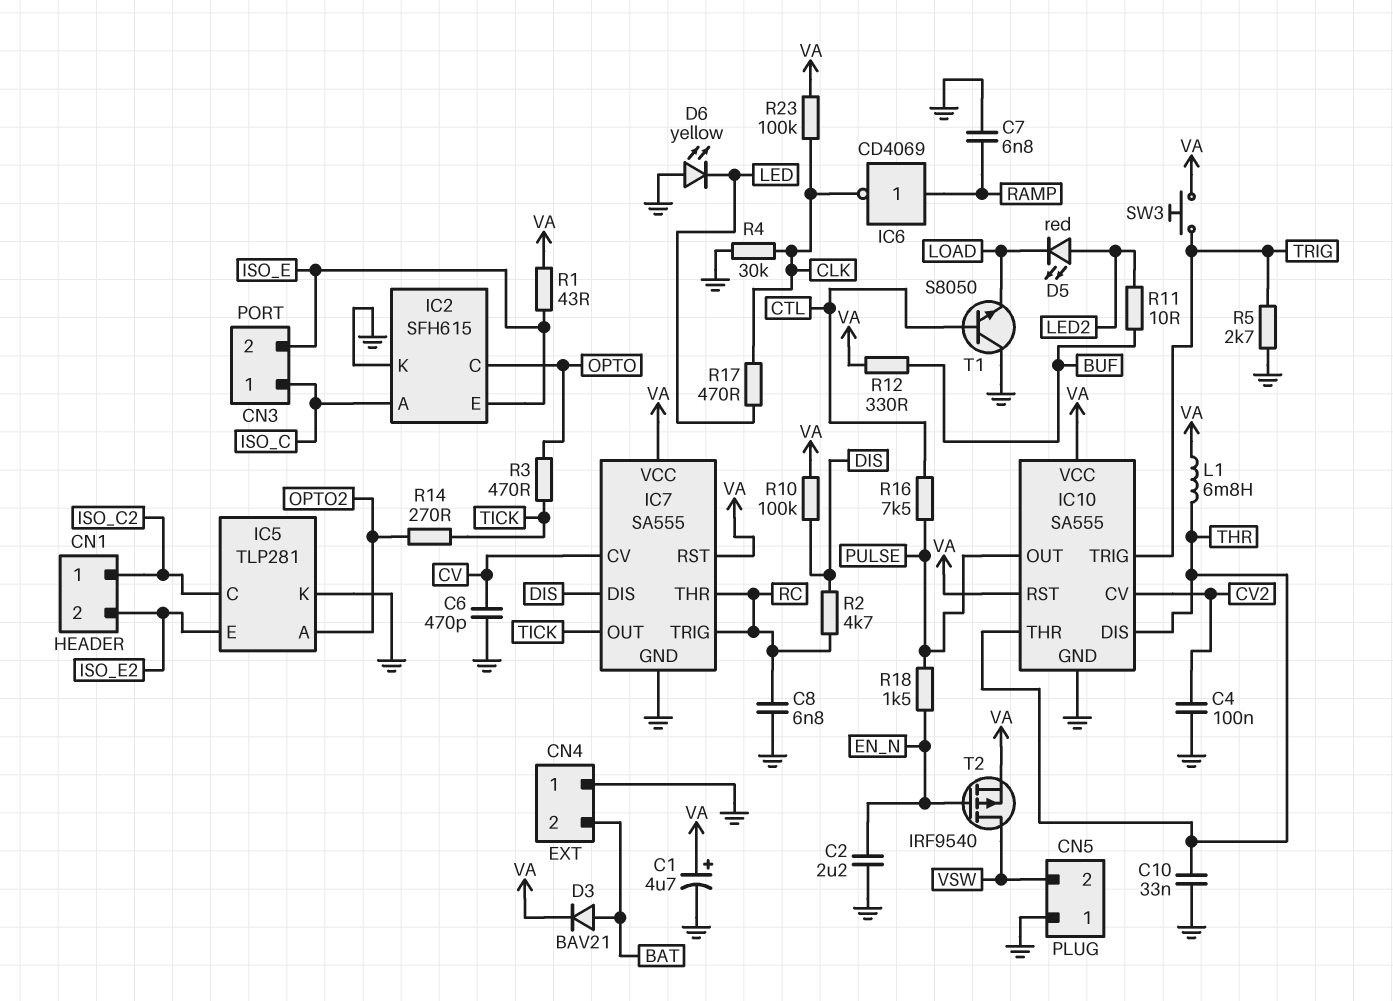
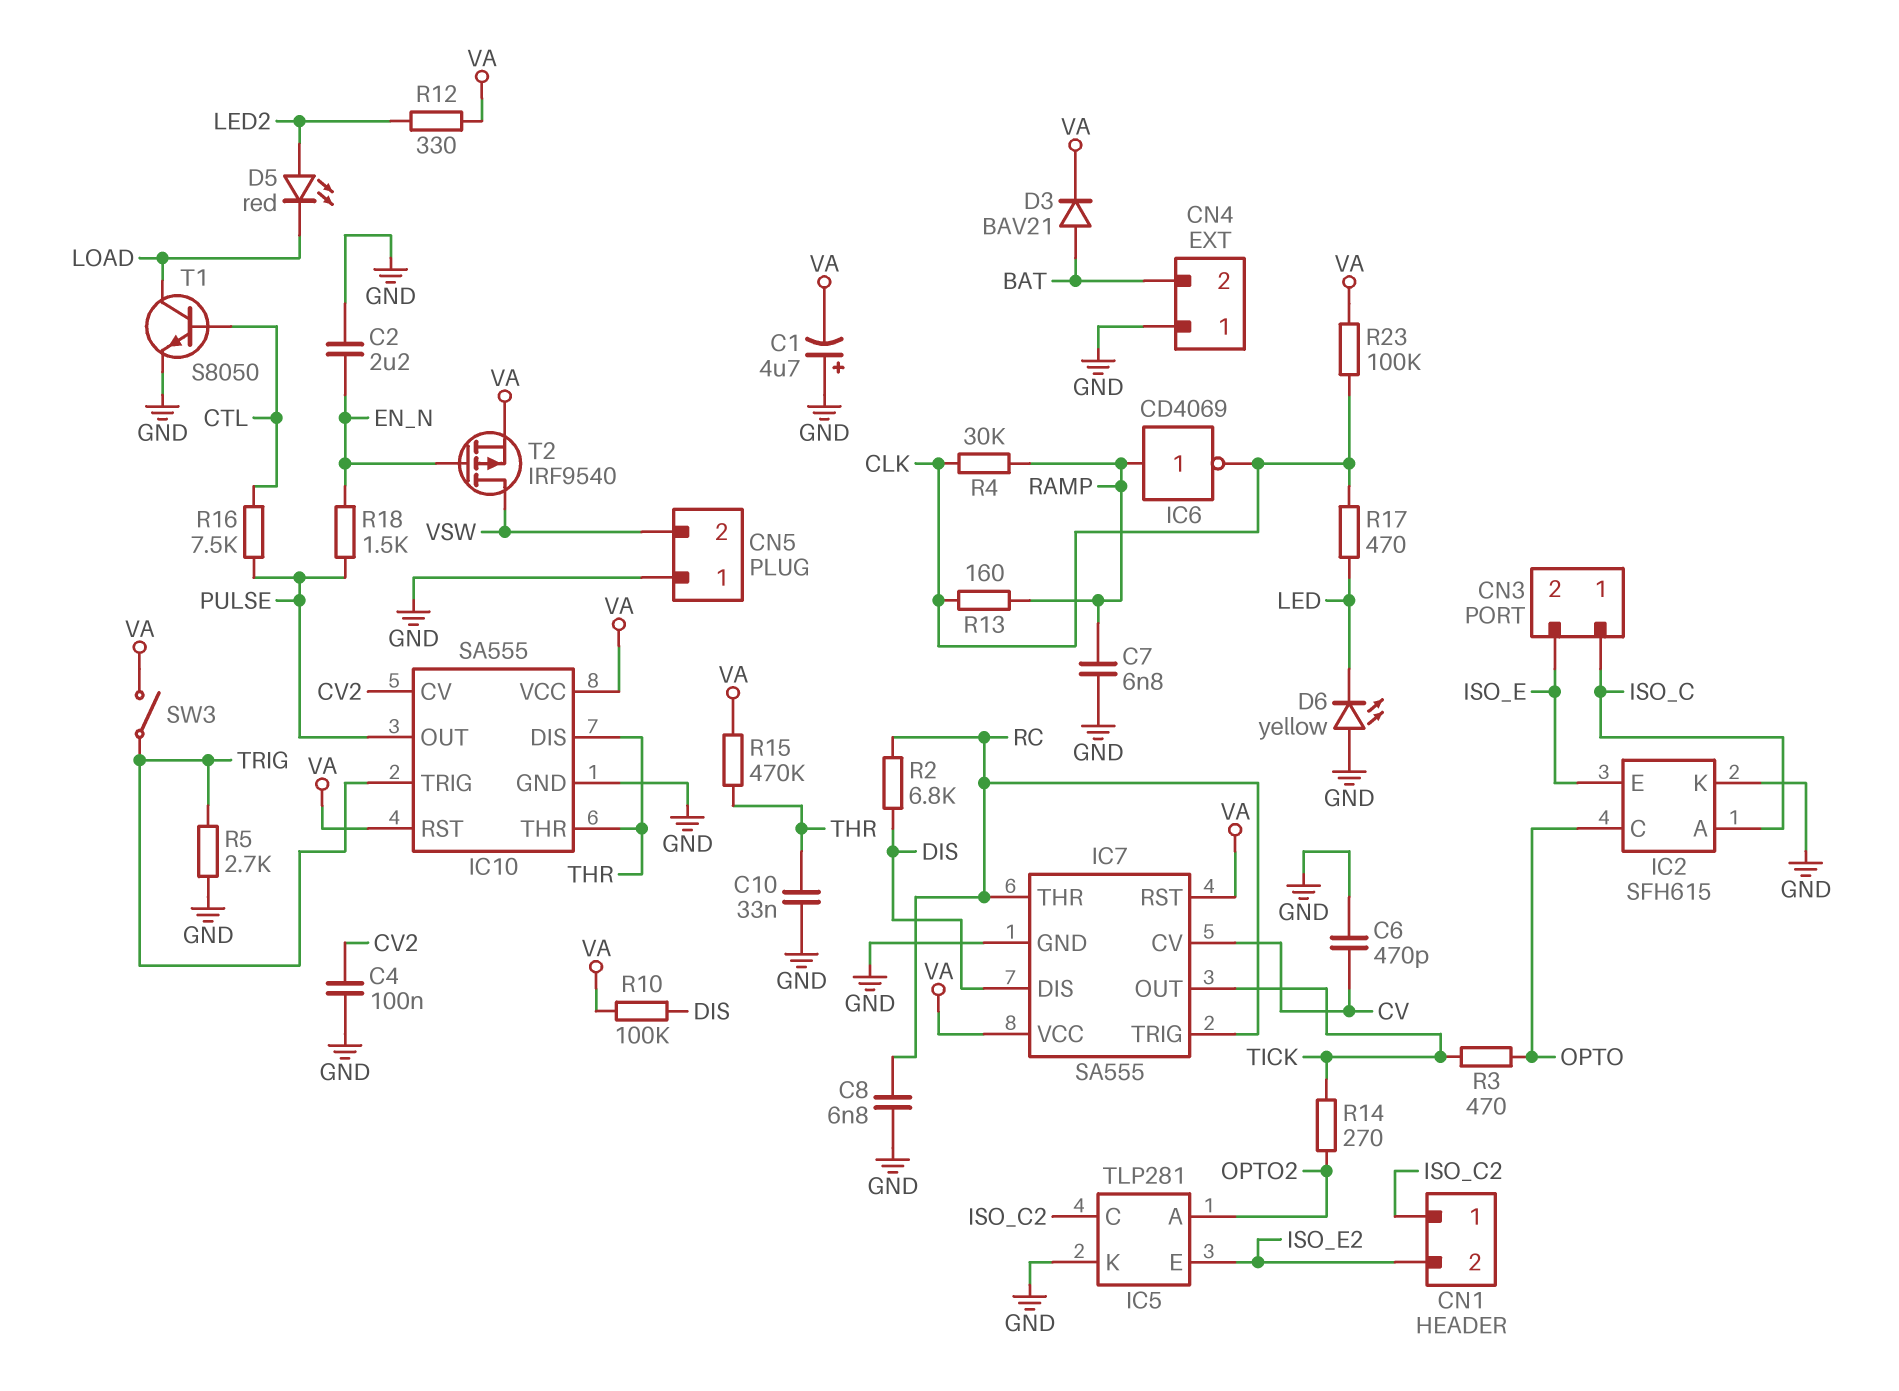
C1: 4.7uF (plus VA, minus GND) -> 4.7uF (plus GND, minus VA)
L1: 6.8mH (THR, VA) -> none
R1: 43 (ISO_E, VA) -> none
R2: 4.7k (DIS, RC) -> 6.8k (DIS, RC)
R4: 30k (CLK, GND) -> 30k (CLK, RAMP)
R11: 10 (BUF, LED2) -> none
R12: 330 (BUF, VA) -> 330 (LED2, VA)
R13: none -> 160 (CLK, RAMP)
R15: none -> 470k (THR, VA)
SW3: button (TRIG, VA) -> switch (TRIG, VA)
T1: NPN S8050 (B CTL, C GND, E LOAD) -> NPN S8050 (B CTL, C LOAD, E GND)

